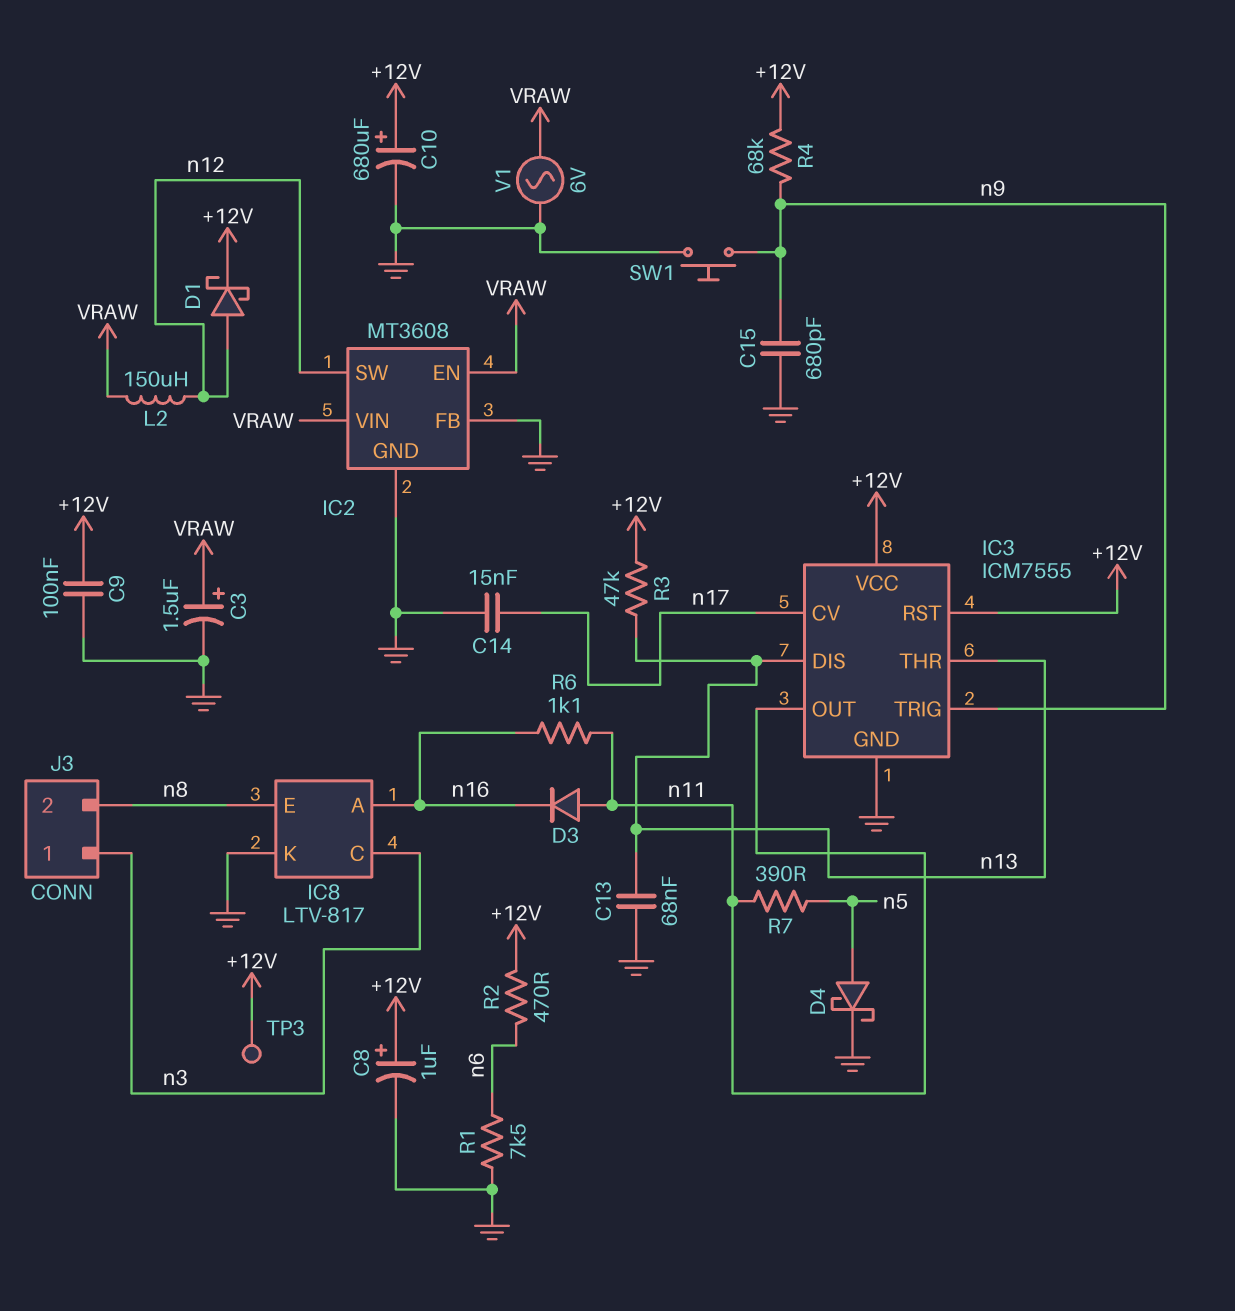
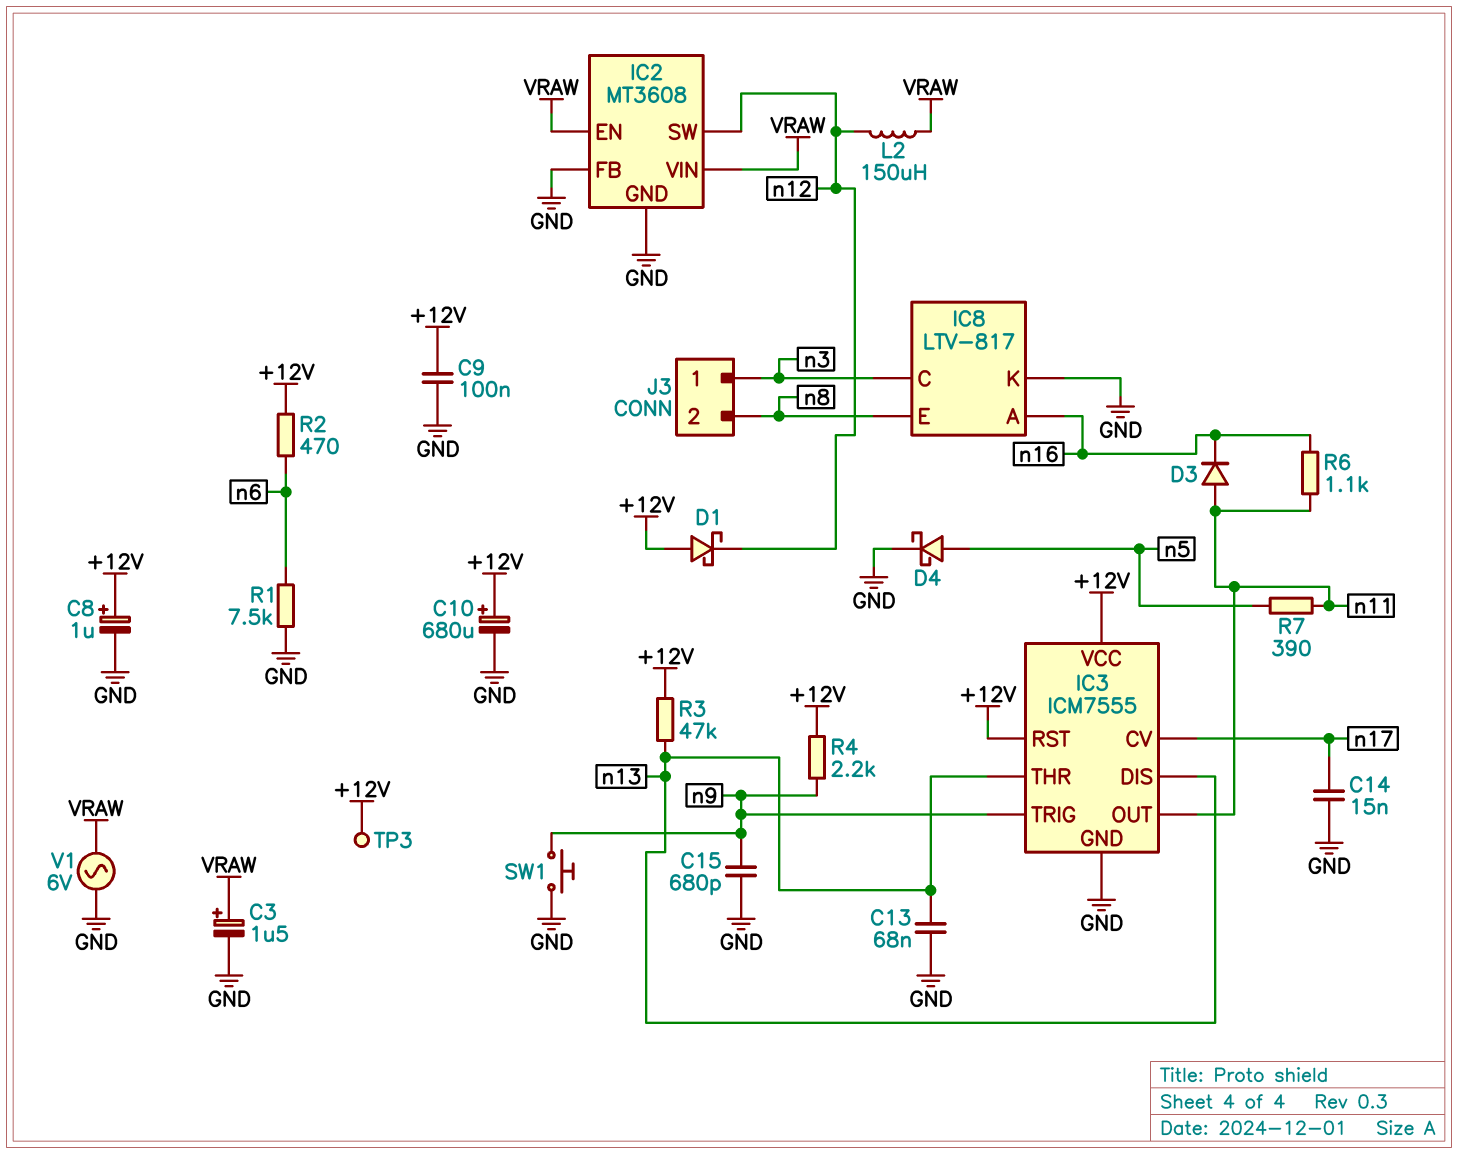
D1: schottky (A n12, K +12V) -> schottky (A +12V, K n12)
R4: 68k (+12V, n9) -> 2.2k (+12V, n9)

